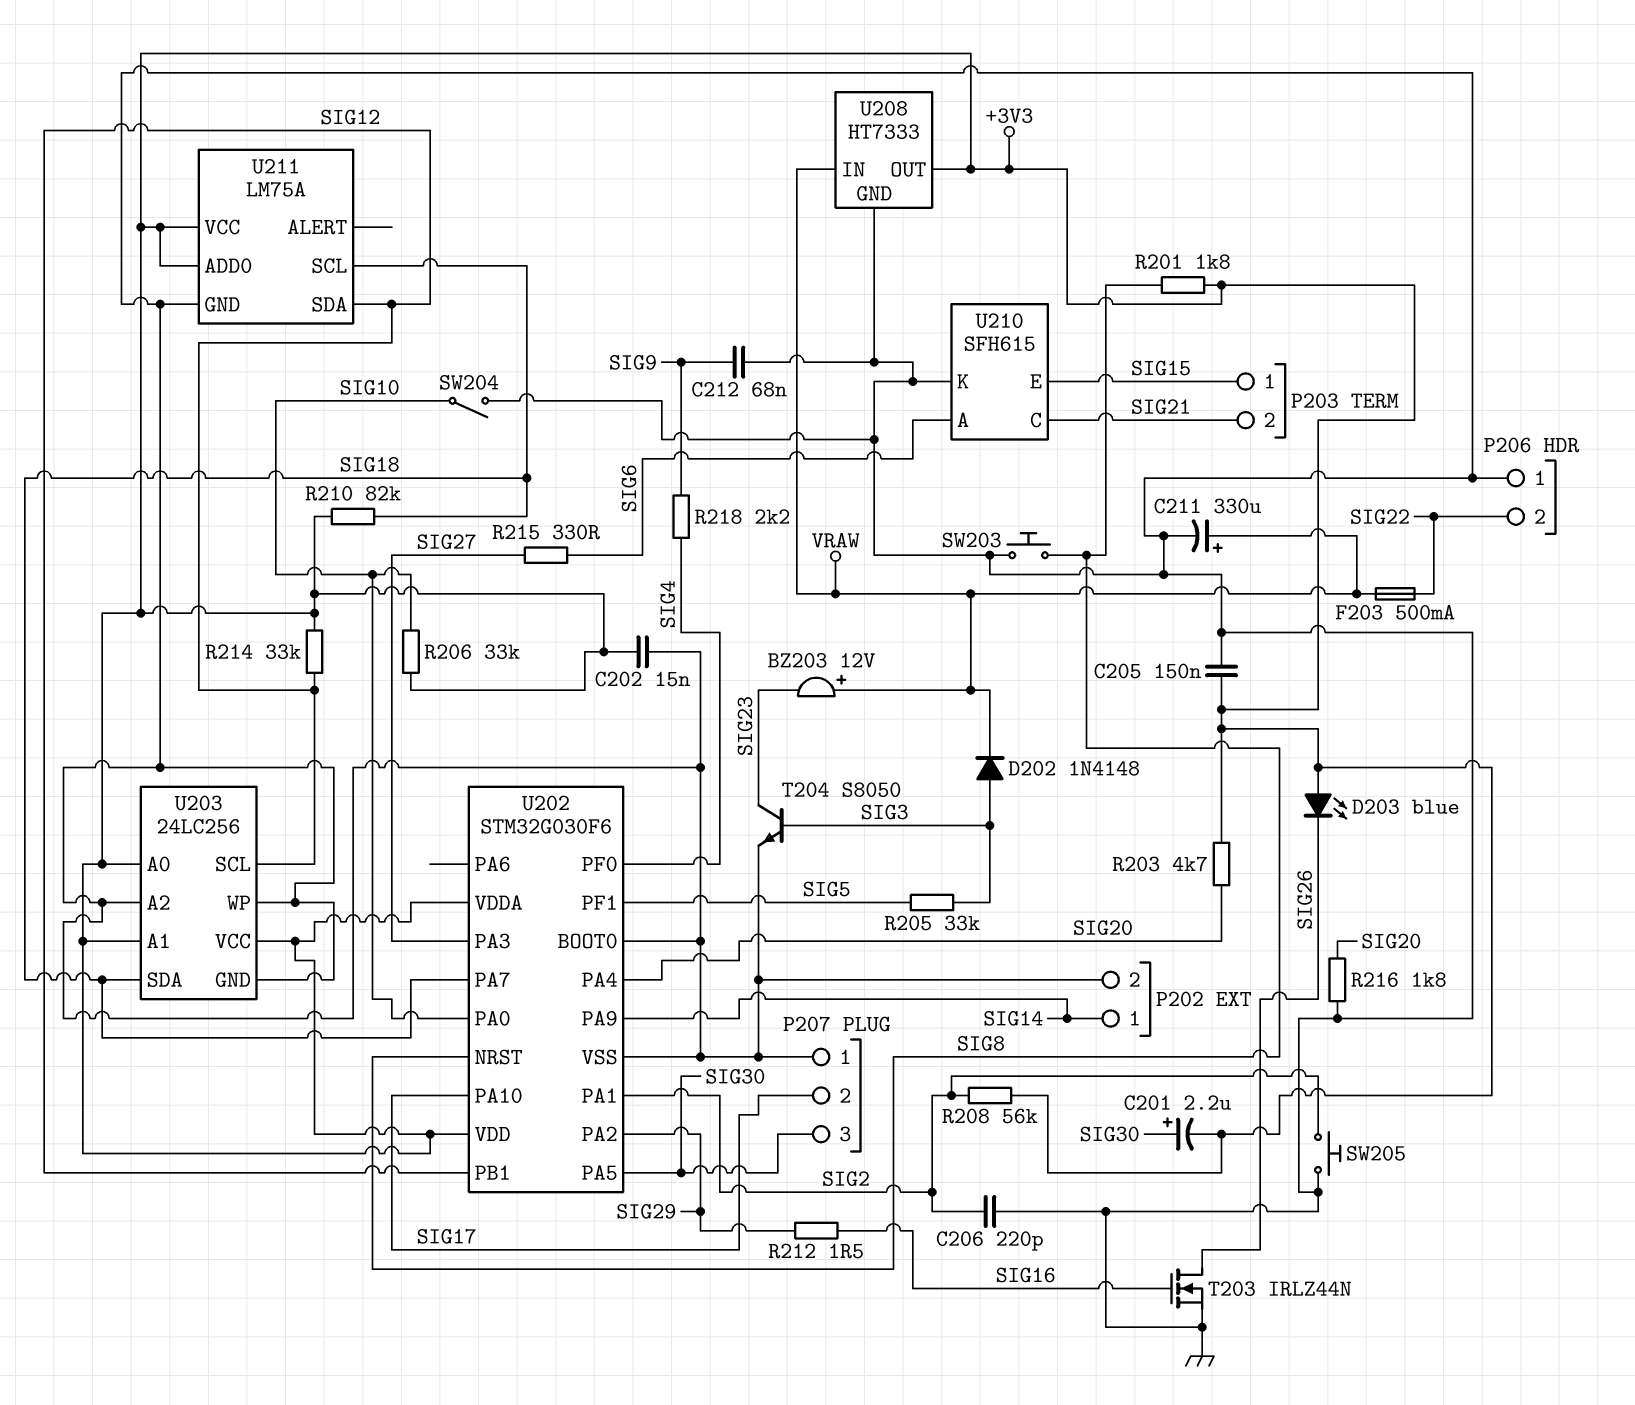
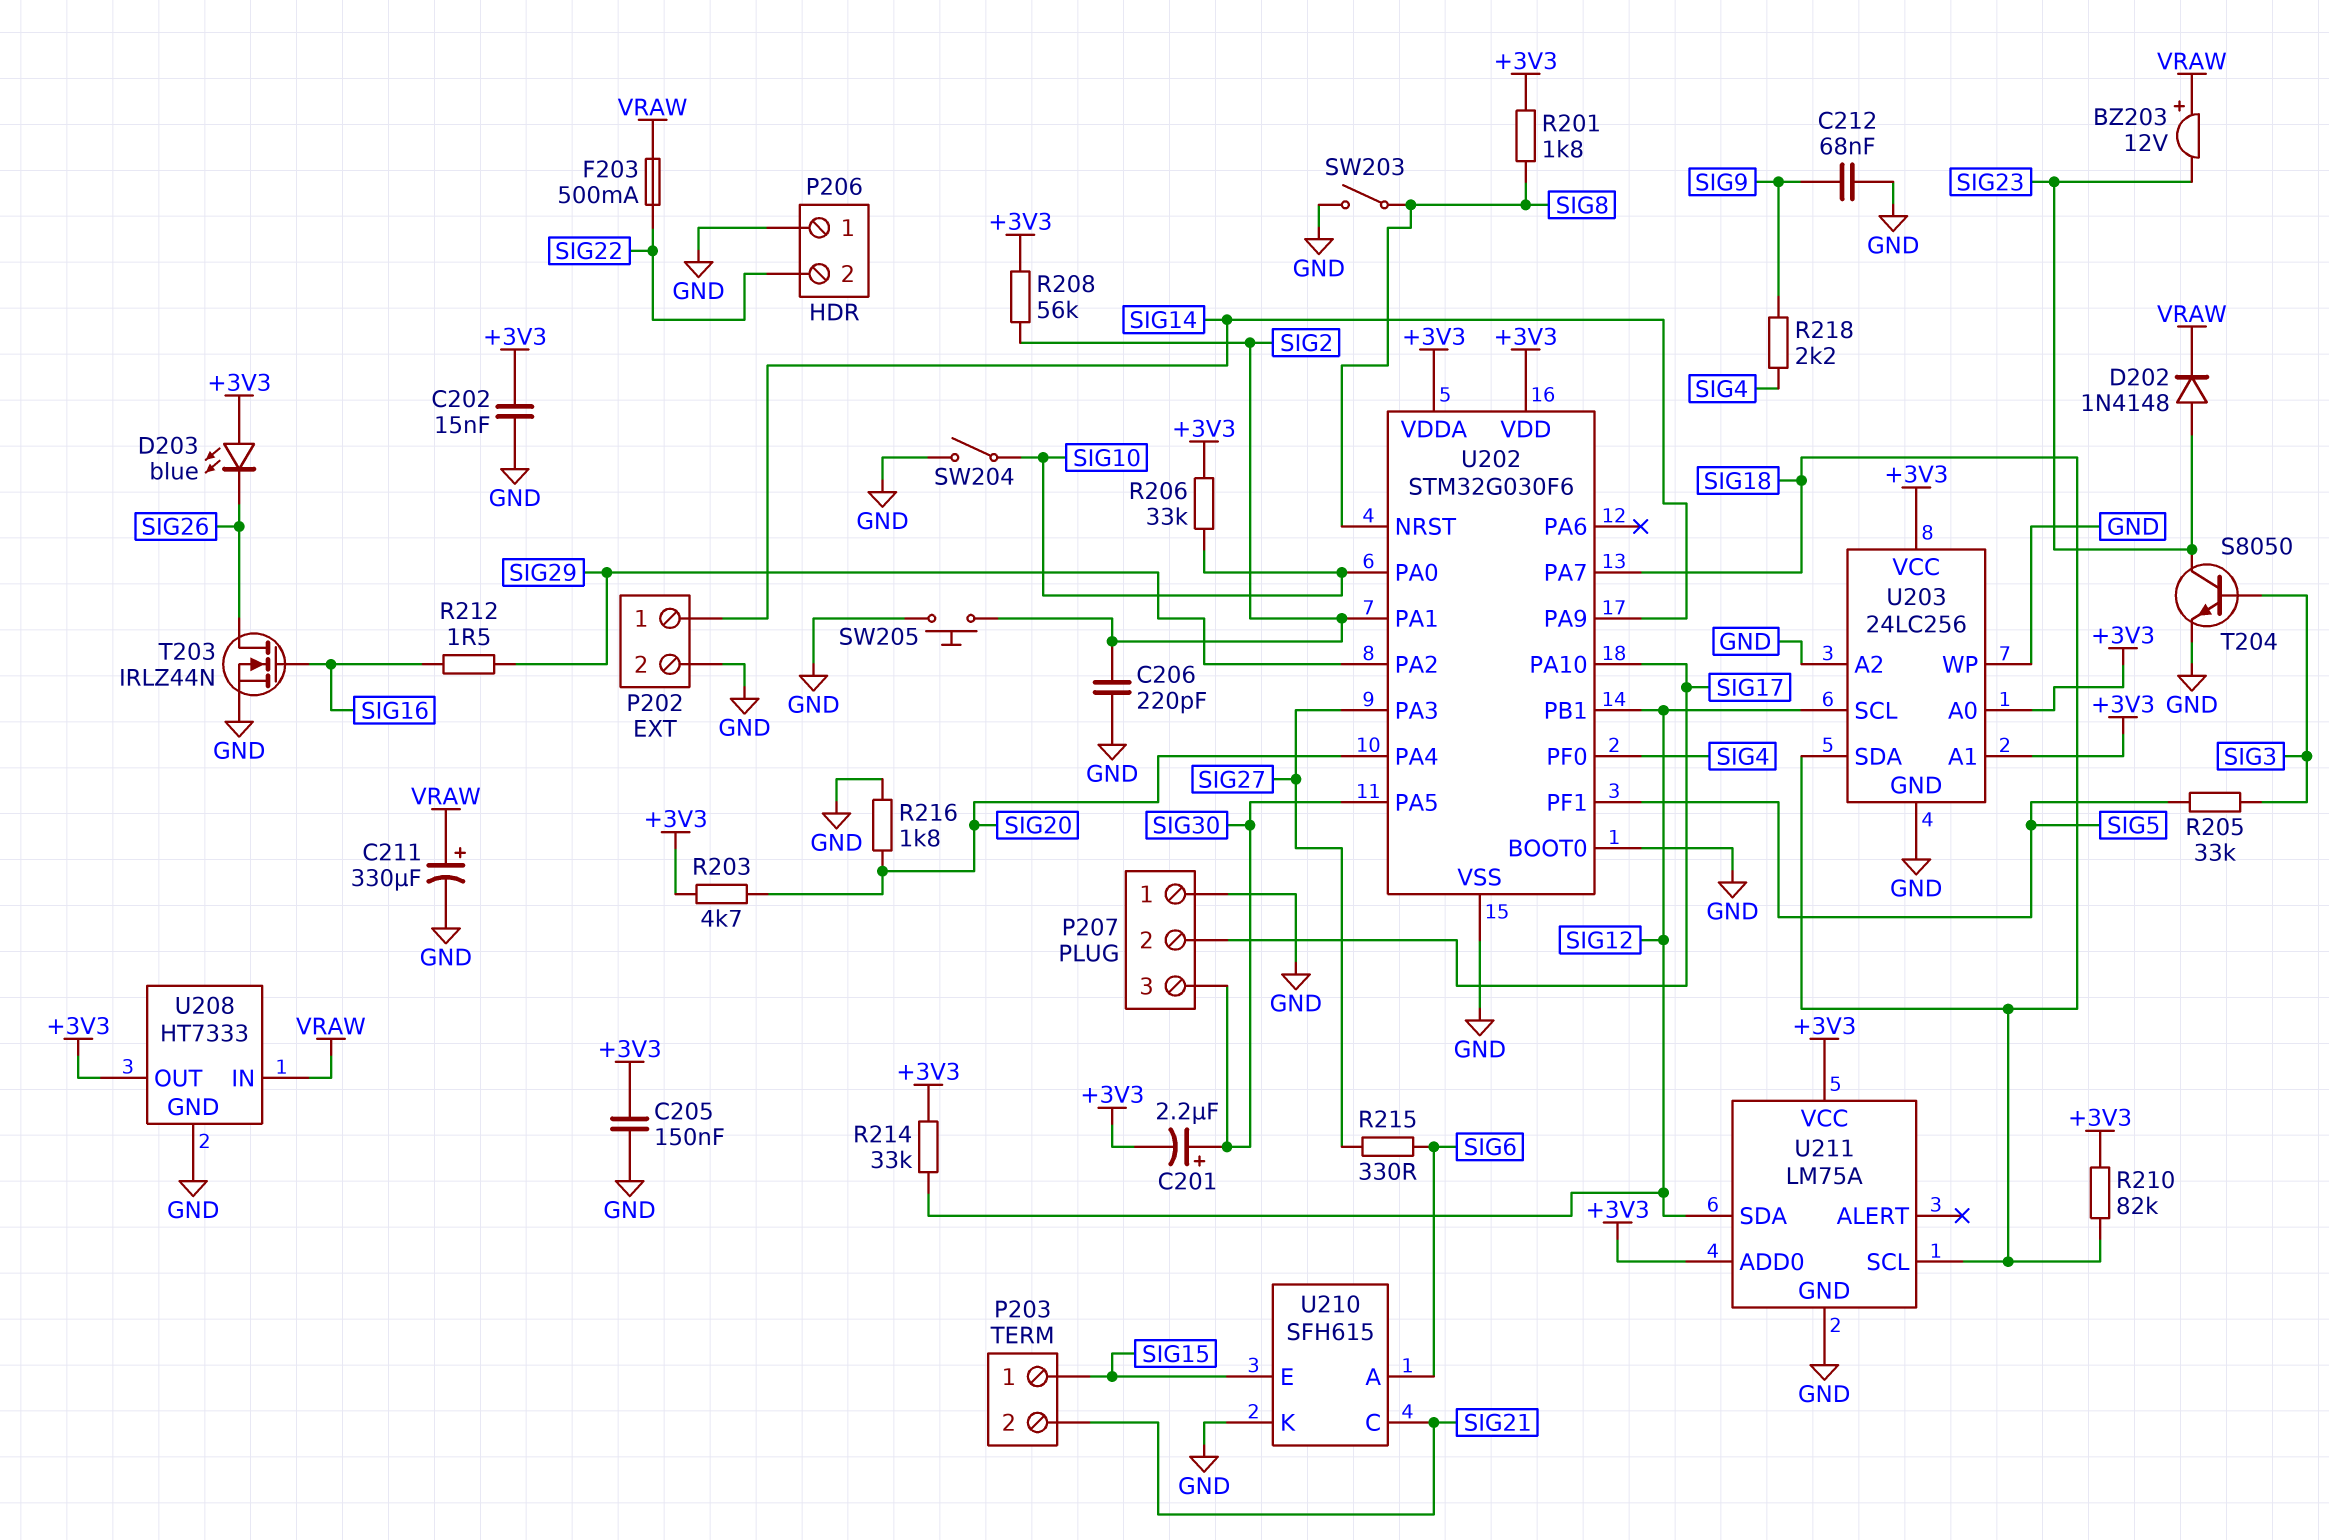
D202: diode 1N4148 (A SIG3, K VRAW) -> diode 1N4148 (A SIG23, K VRAW)
SW203: button (GND, SIG8) -> switch (GND, SIG8)

